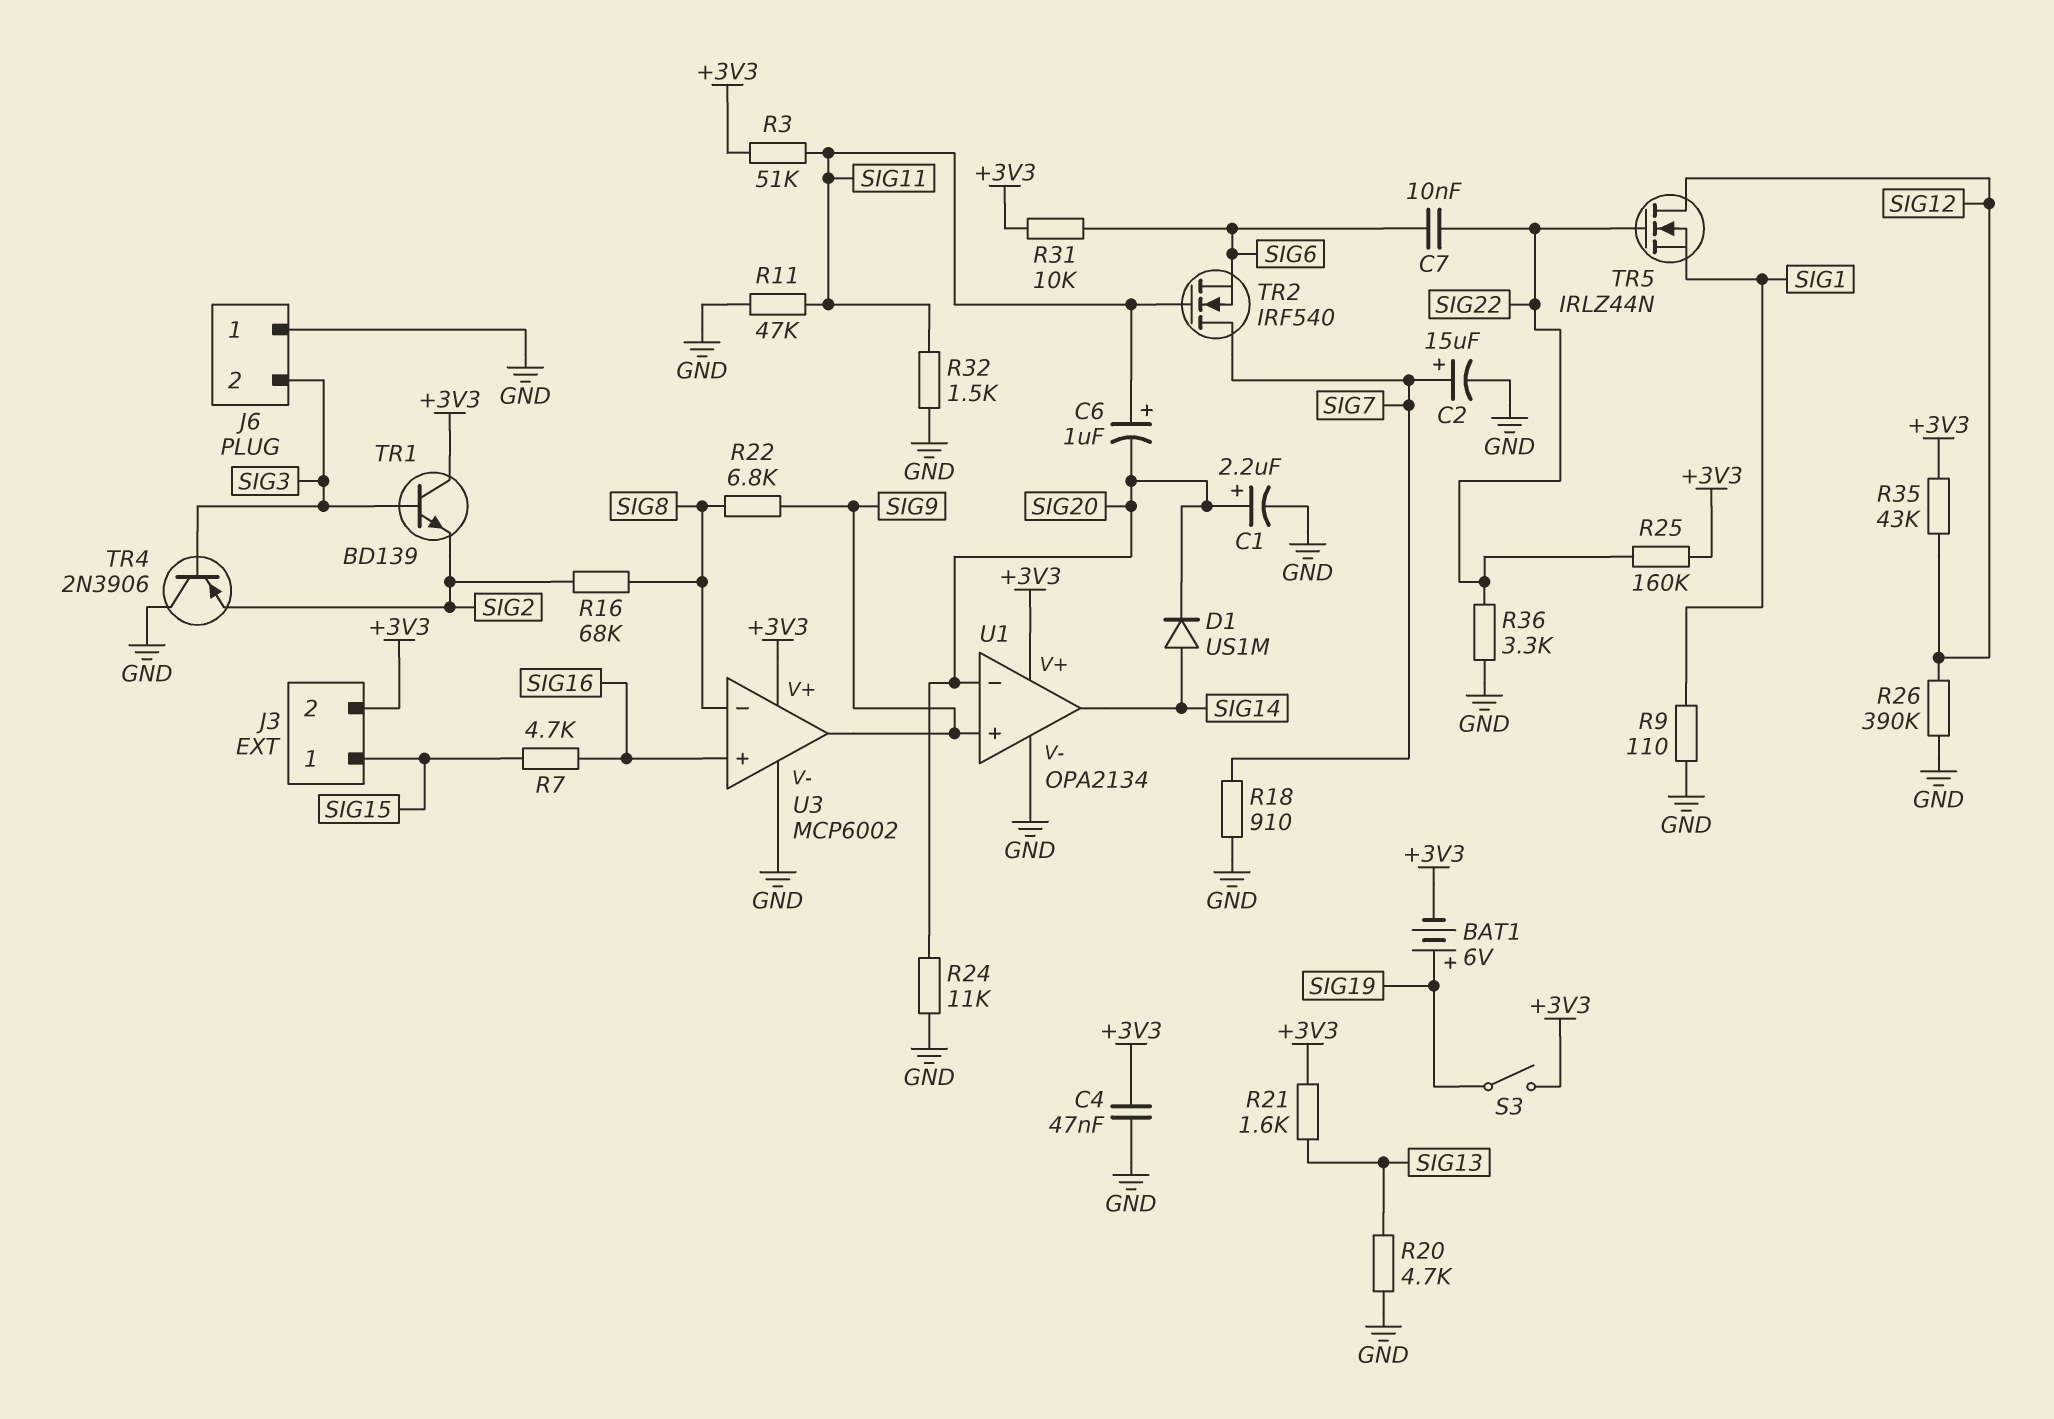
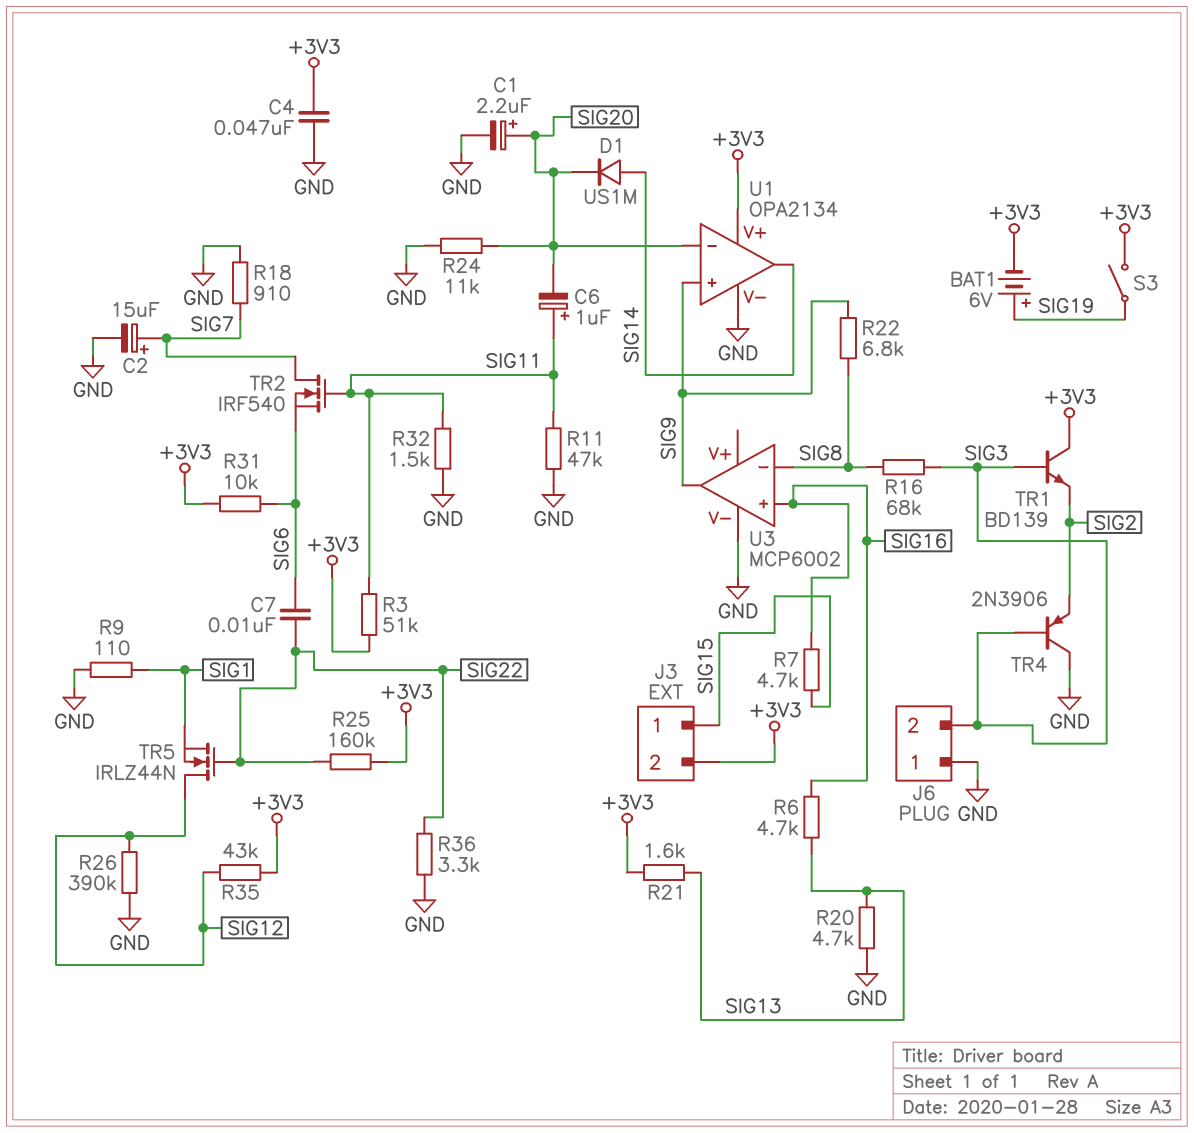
R6: none -> 4.7k (SIG13, SIG16)
R16: 68k (SIG2, SIG8) -> 68k (SIG3, SIG8)
U3 pin V+: +3V3 -> none

